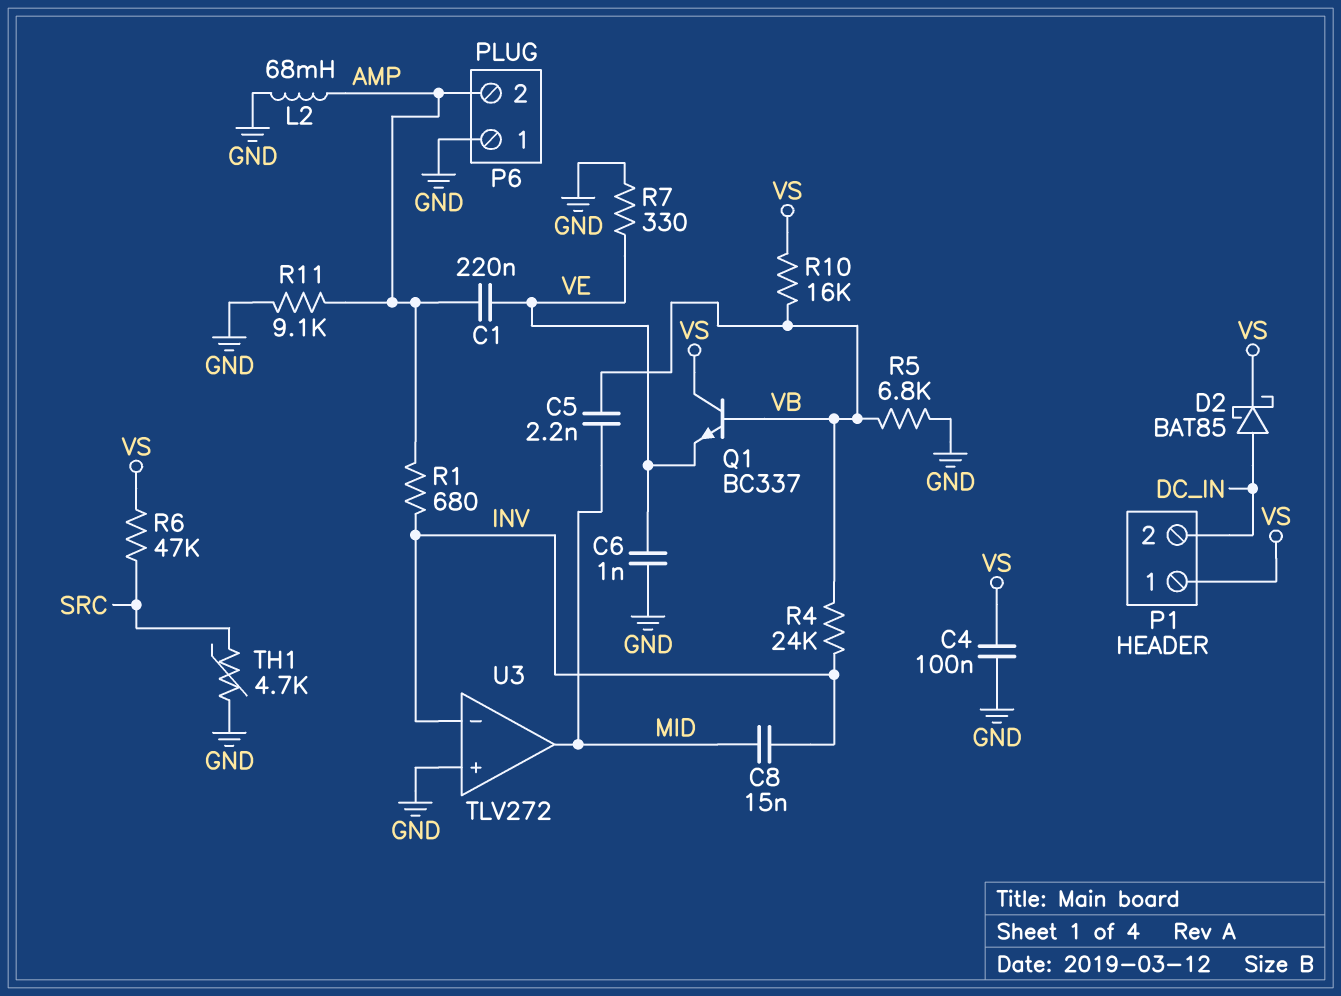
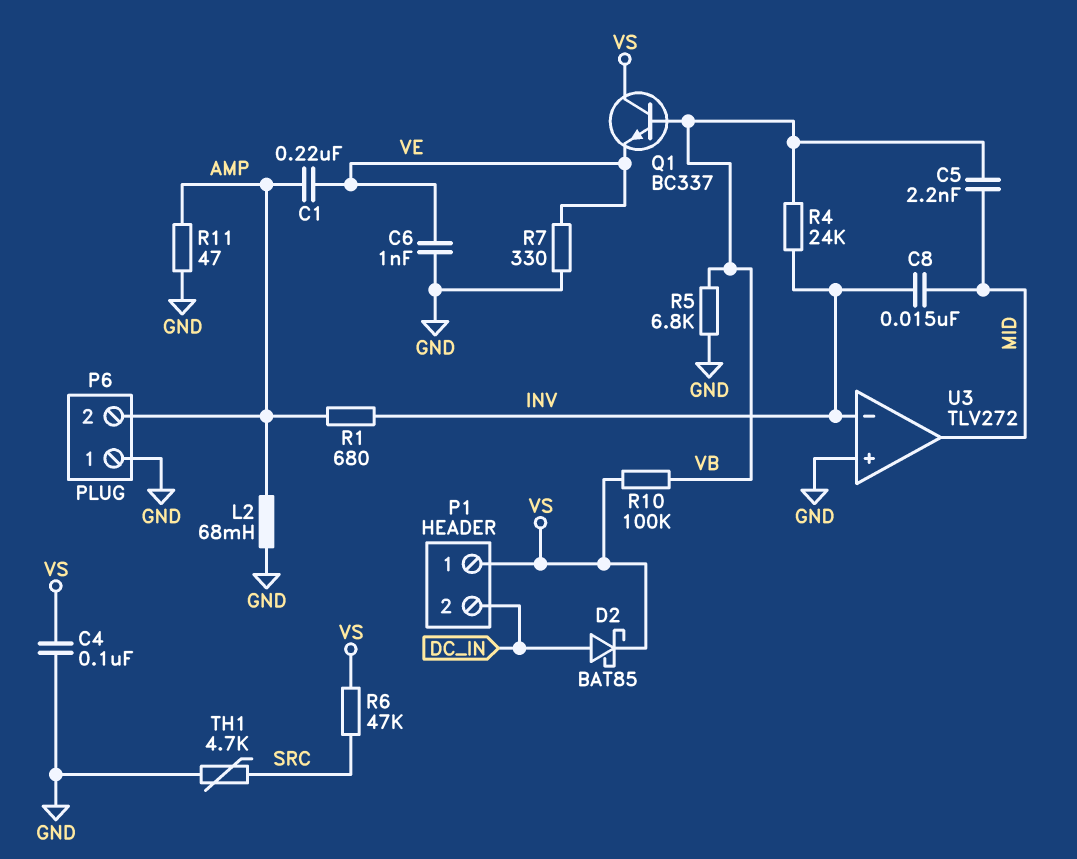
R10: 16k (VB, VS) -> 100k (VB, VS)
R11: 9.1k (AMP, GND) -> 47 (AMP, GND)

